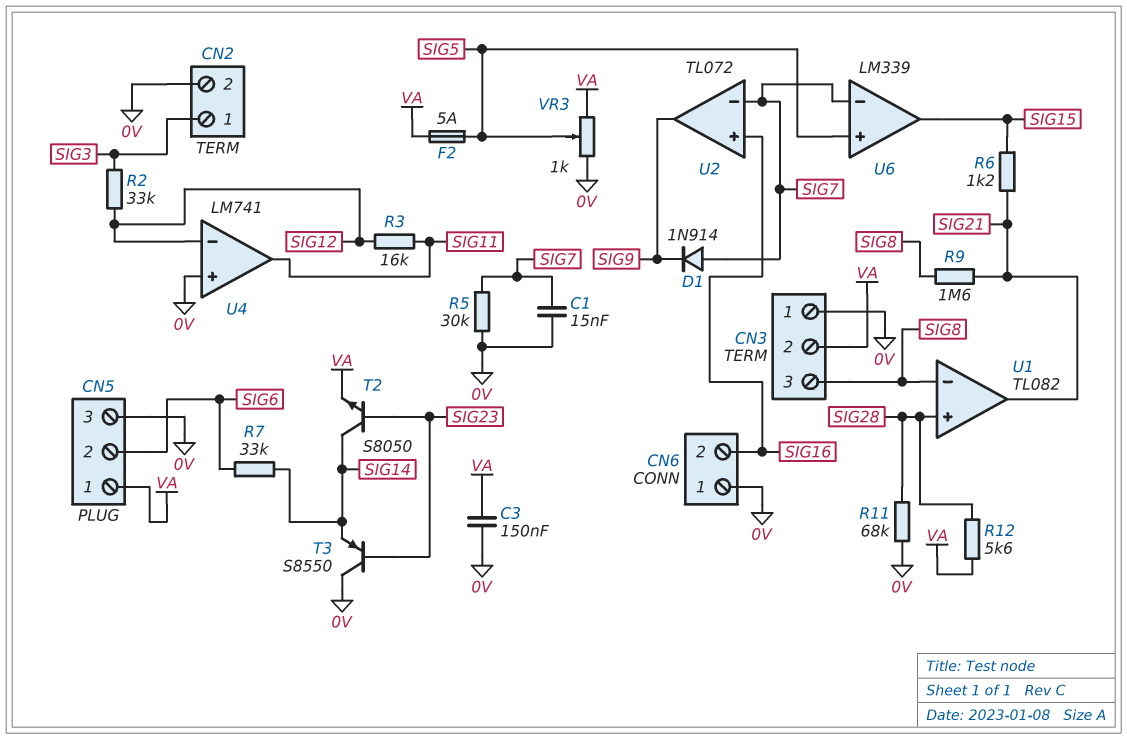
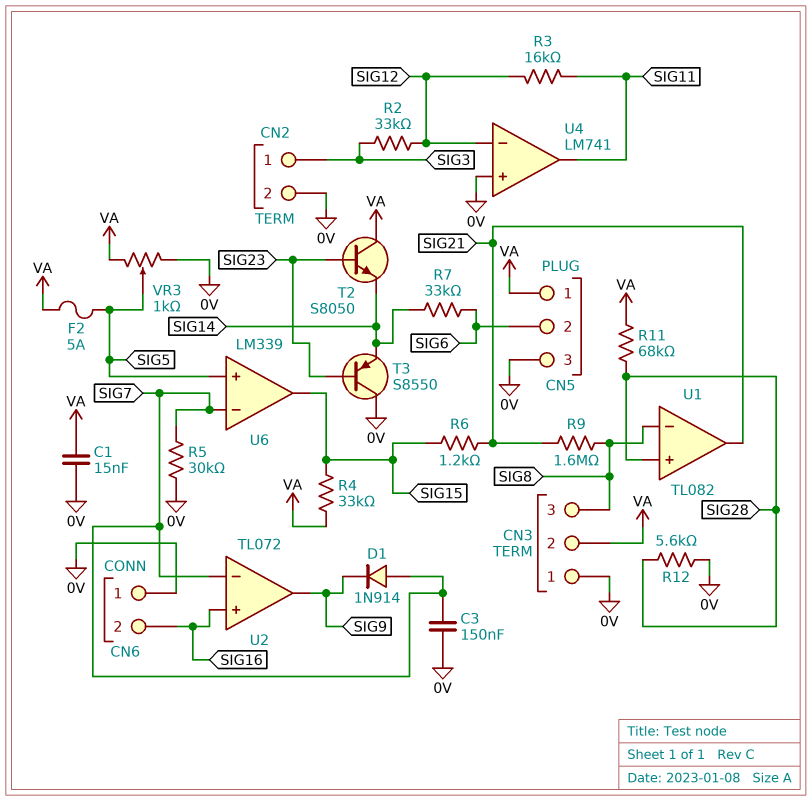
C1: 15nF (0V, SIG7) -> 15nF (0V, VA)
C3: 150nF (0V, VA) -> 150nF (0V, SIG7)
R4: none -> 33k (SIG15, VA)
R11: 68k (0V, SIG28) -> 68k (SIG28, VA)
R12: 5.6k (SIG28, VA) -> 5.6k (0V, SIG28)
T2: NPN S8050 (B SIG23, C SIG14, E VA) -> NPN S8050 (B SIG23, C VA, E SIG14)

